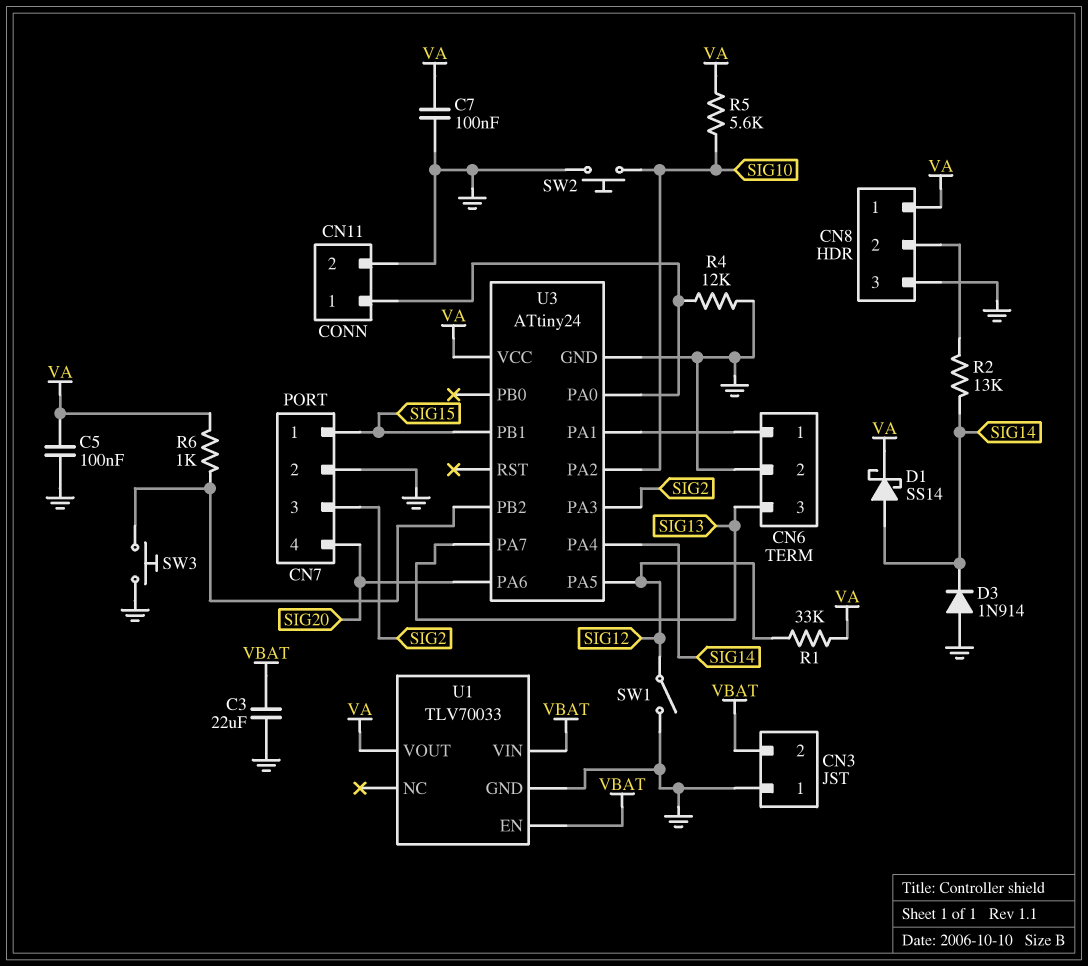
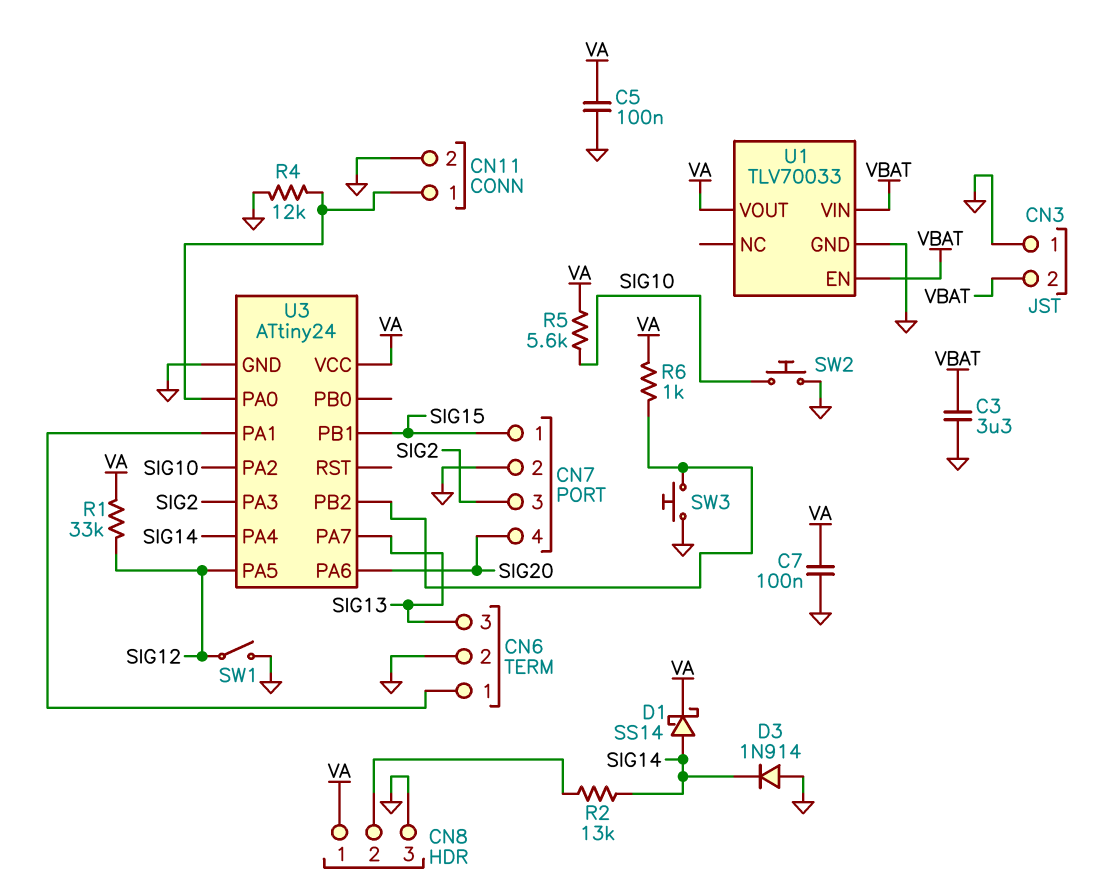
C3: 22uF (GND, VBAT) -> 3.3uF (GND, VBAT)

